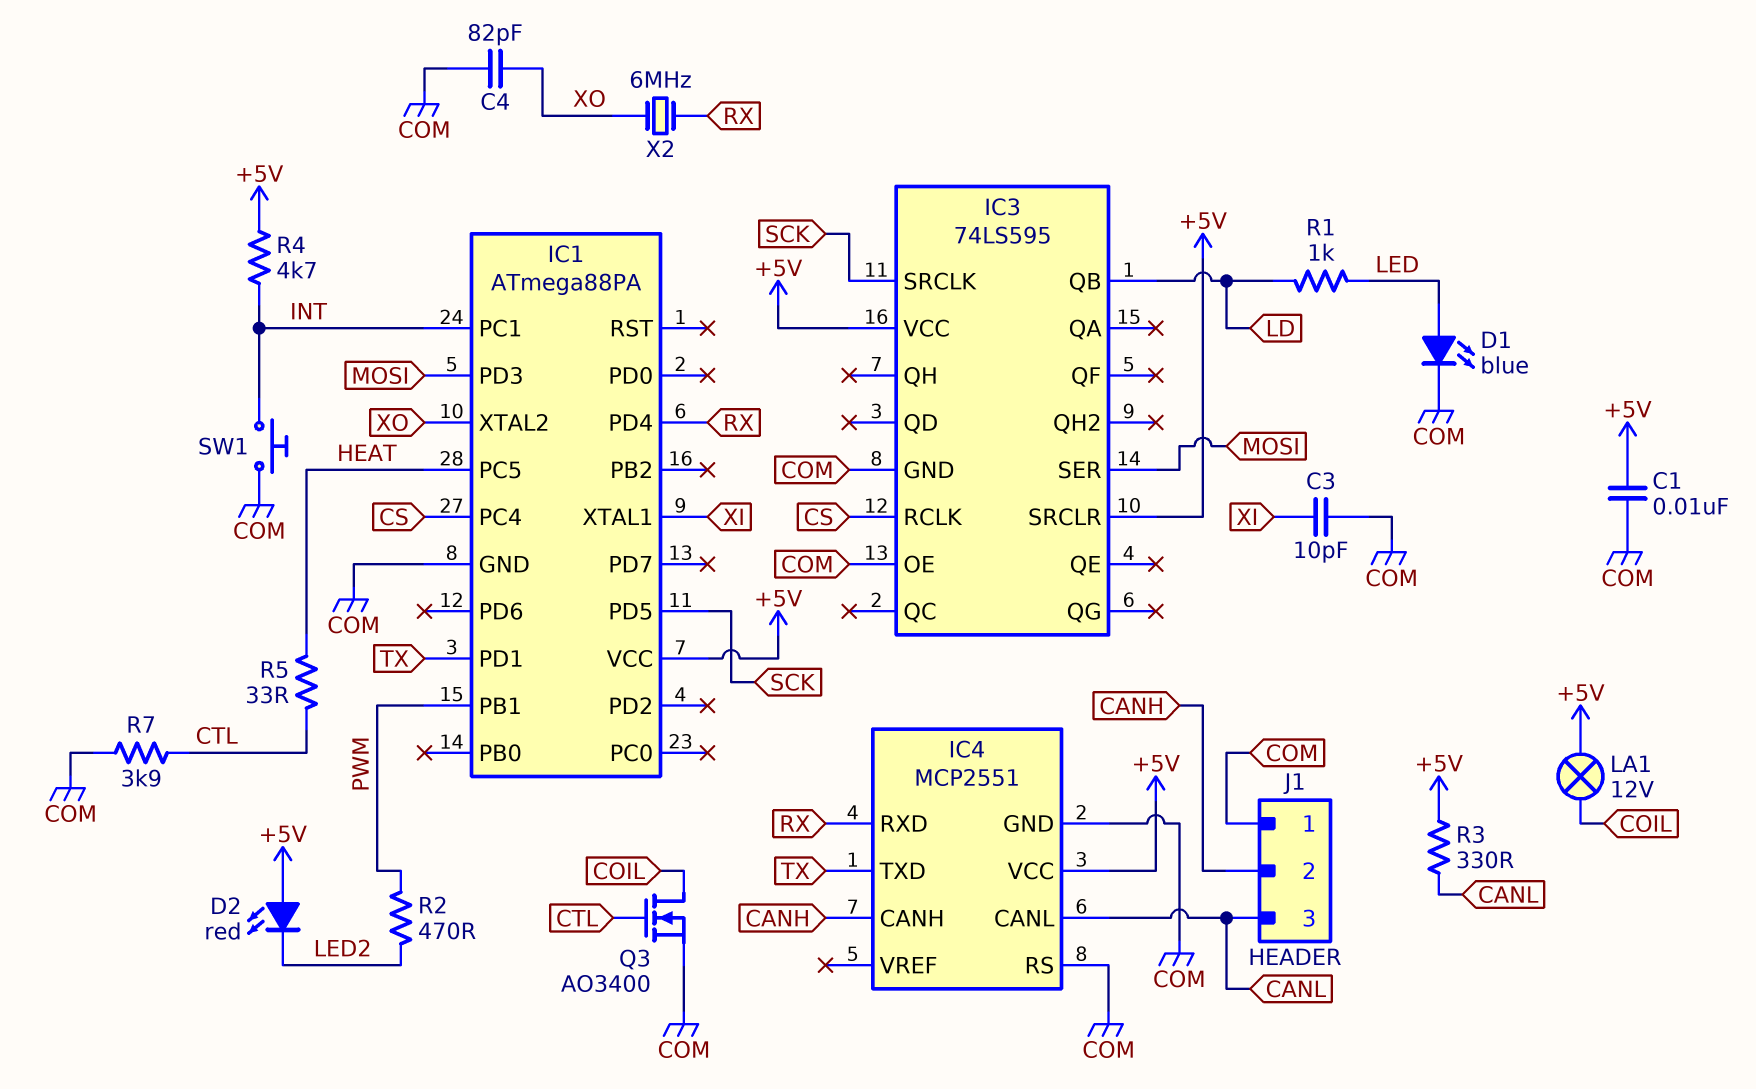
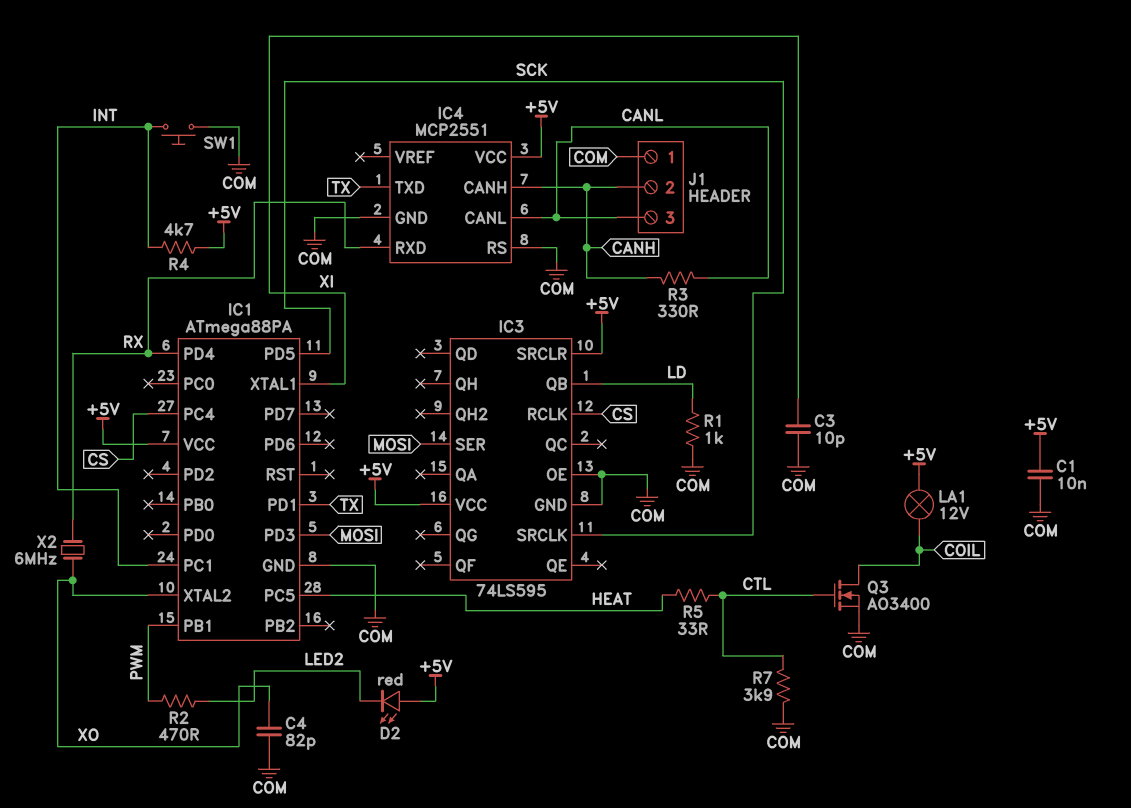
D1: LED blue (A LED, K COM) -> none
R1: 1k (LD, LED) -> 1k (COM, LD)
R3: 330 (+5V, CANL) -> 330 (CANH, CANL)

